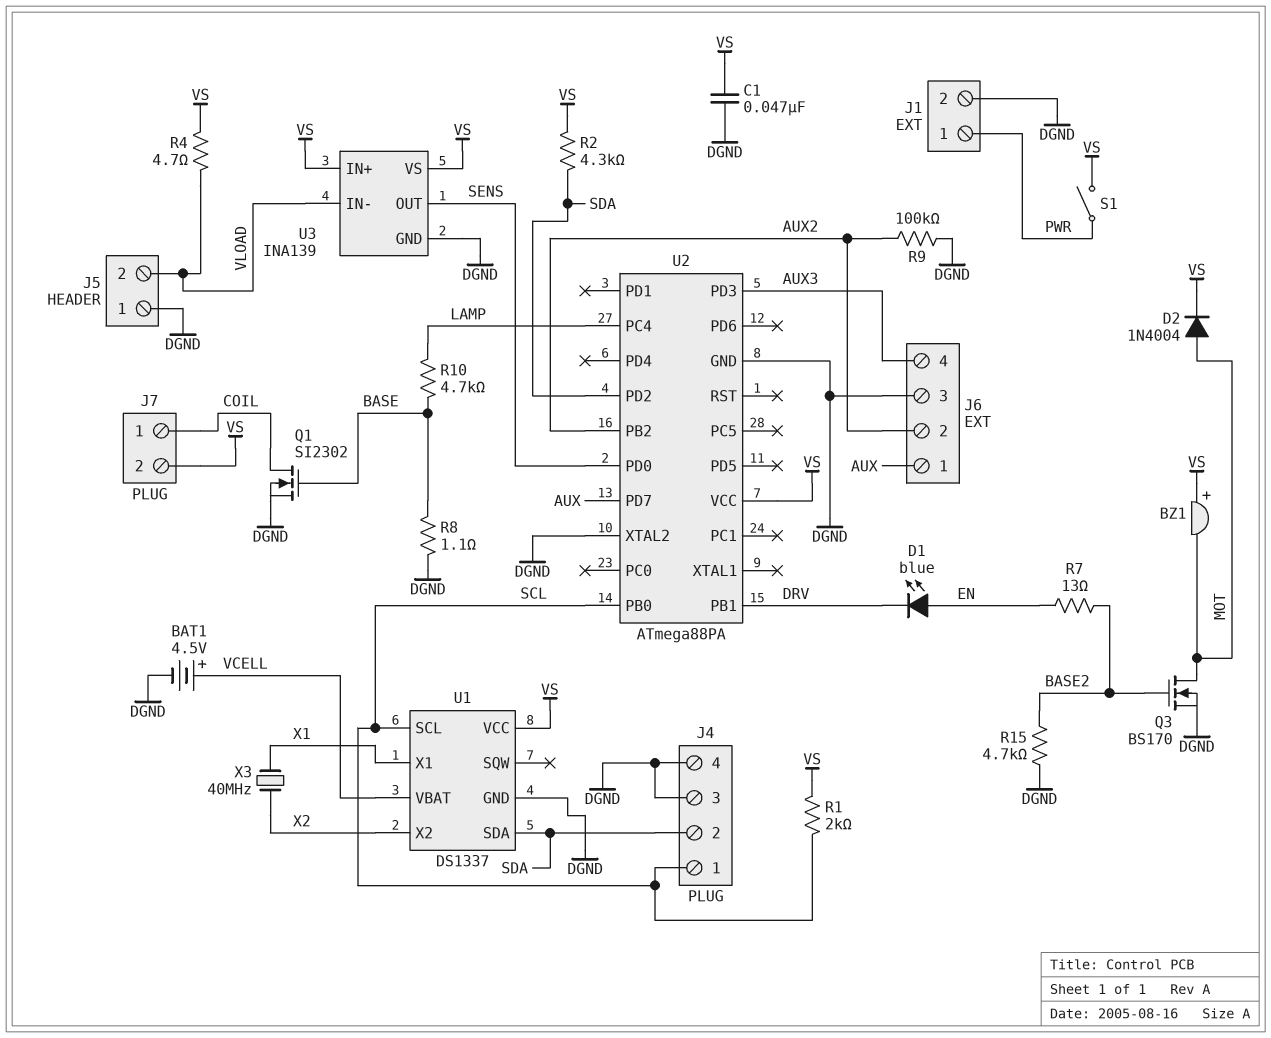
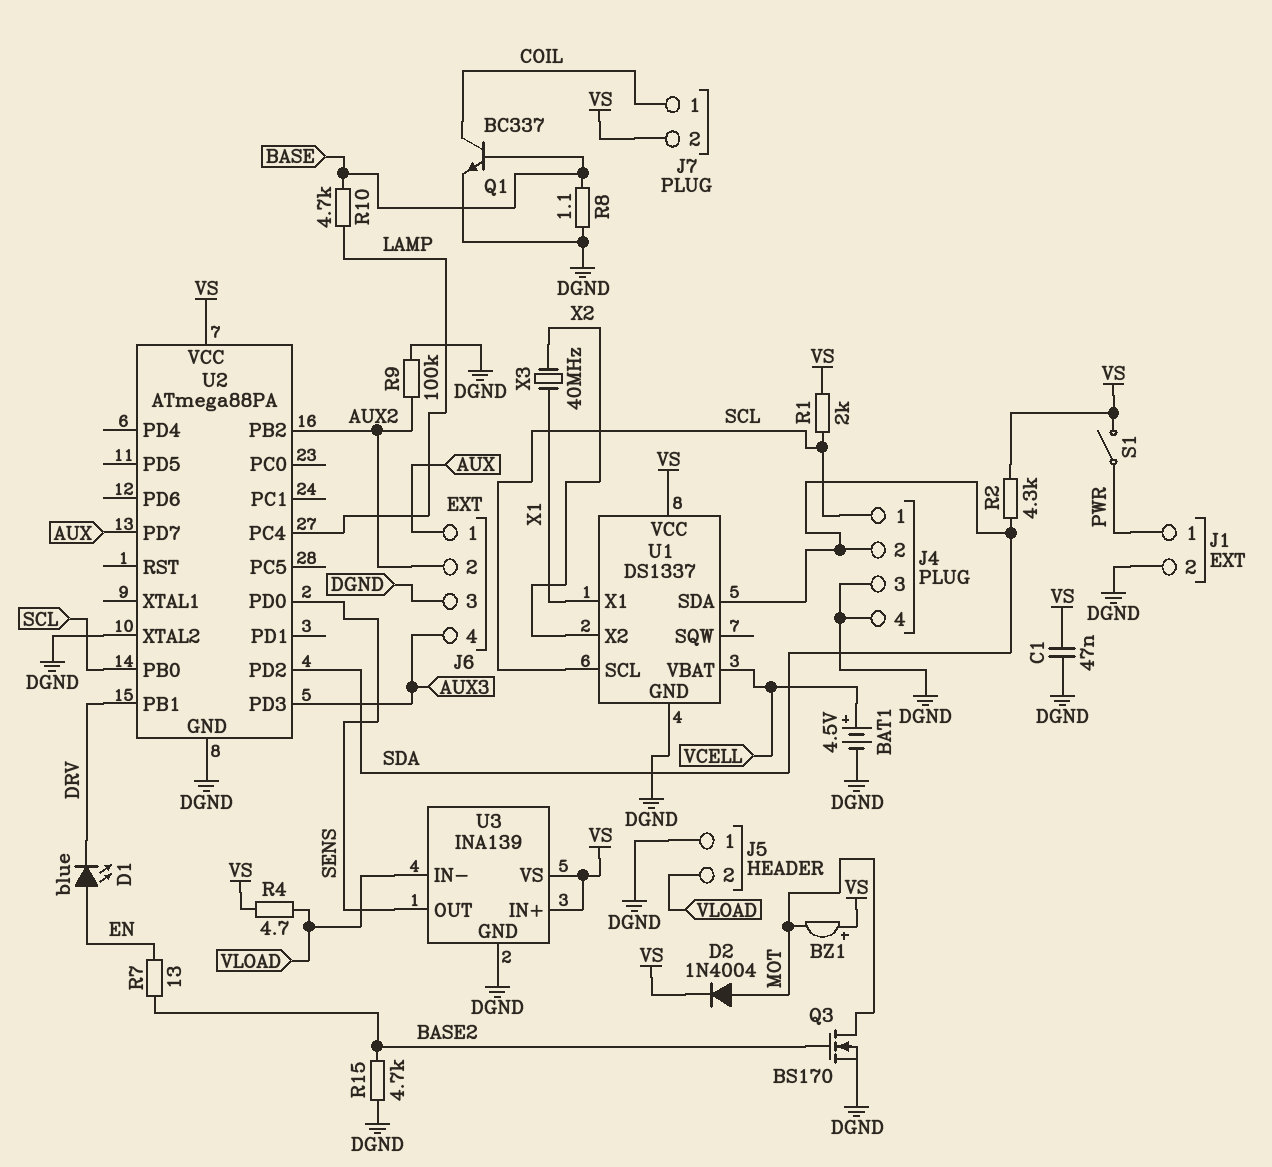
Q1: NMOS SI2302 (G BASE, D COIL, S DGND) -> NPN BC337 (B BASE, C COIL, E DGND)

